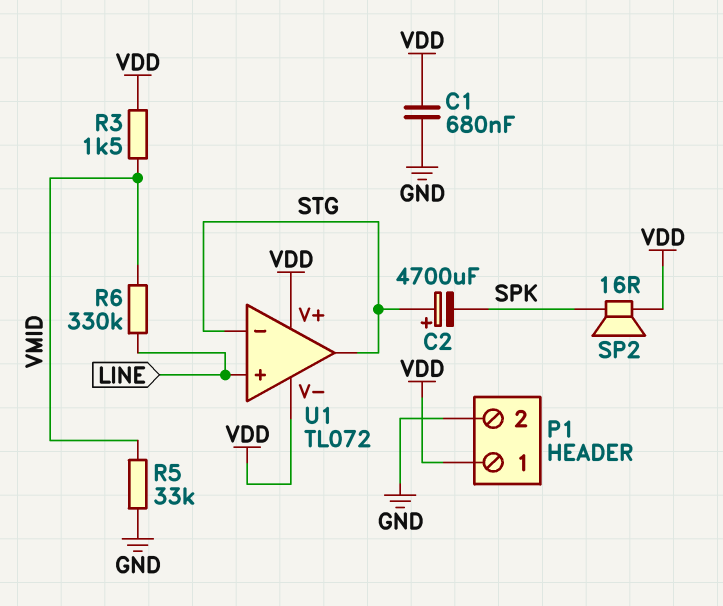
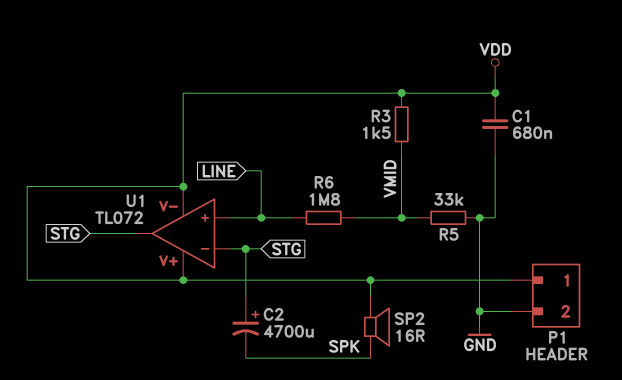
R6: 330k (LINE, VMID) -> 1.8M (LINE, VMID)

